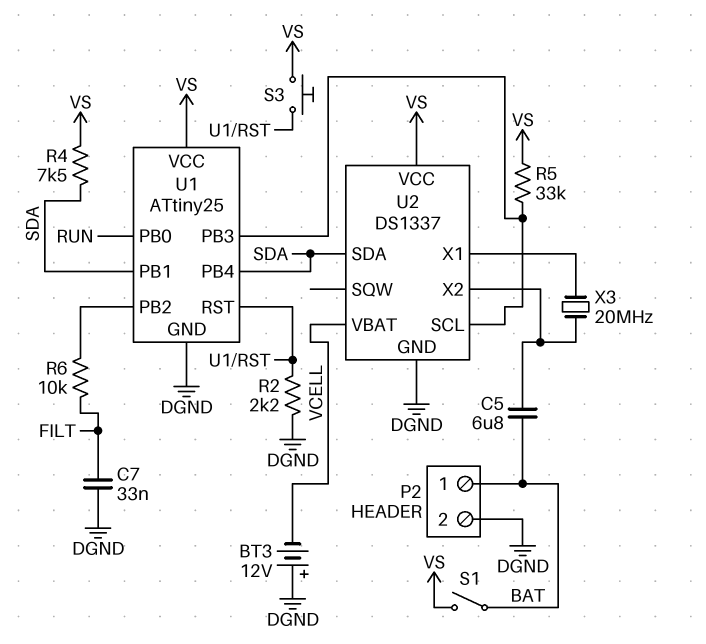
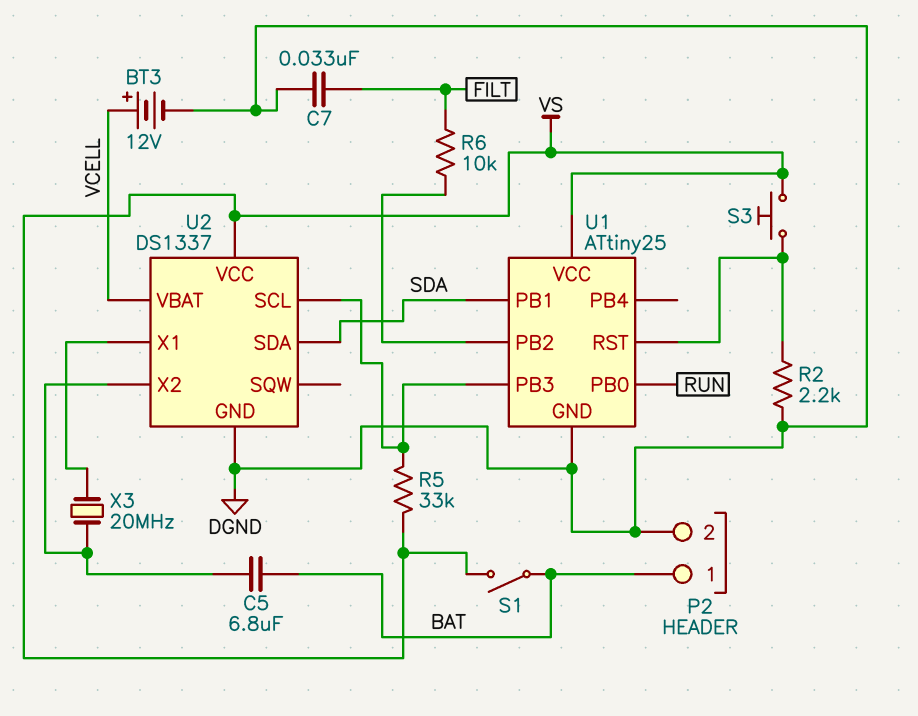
BT3: 12V (plus DGND, minus VCELL) -> 12V (plus VCELL, minus DGND)
R4: 7.5k (SDA, VS) -> none
U1 pin PB4: SDA -> none

